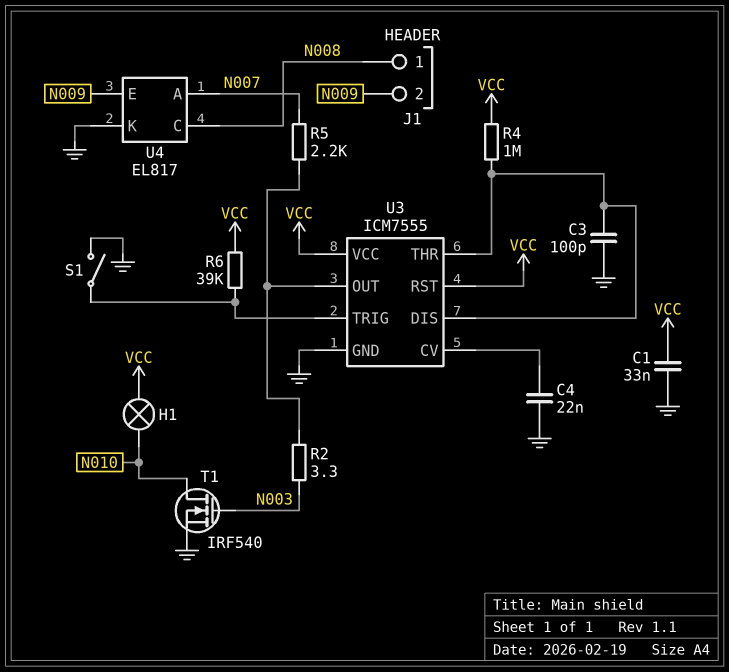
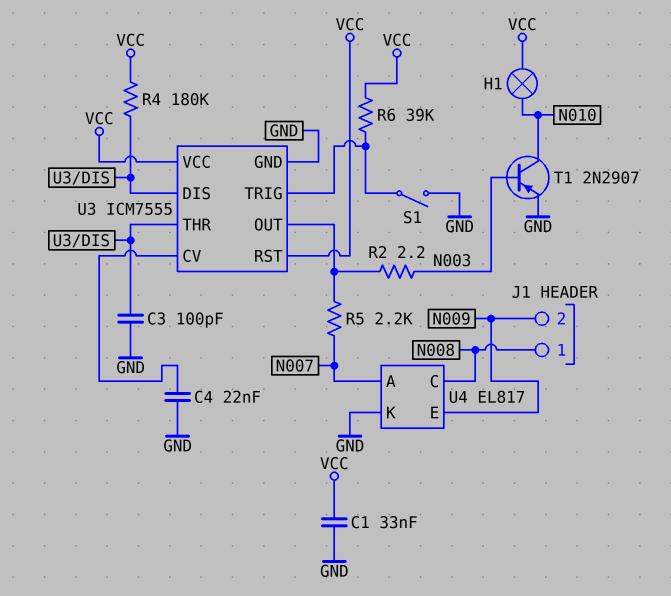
R2: 3.3 (N003, U3/OUT) -> 2.2 (N003, U3/OUT)
R4: 1M (U3/DIS, VCC) -> 180k (U3/DIS, VCC)
T1: NMOS IRF540 (G N003, D N010, S GND) -> PNP 2N2907 (B N003, C N010, E GND)

